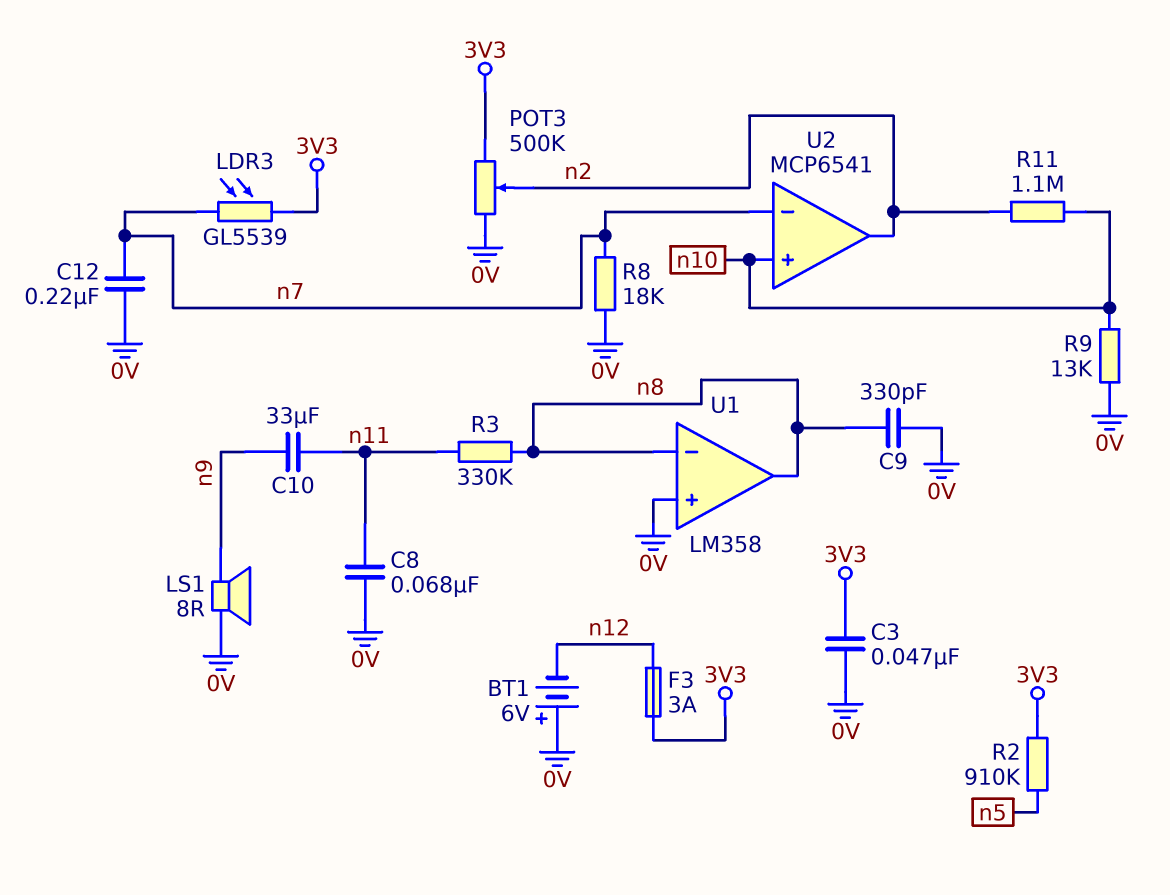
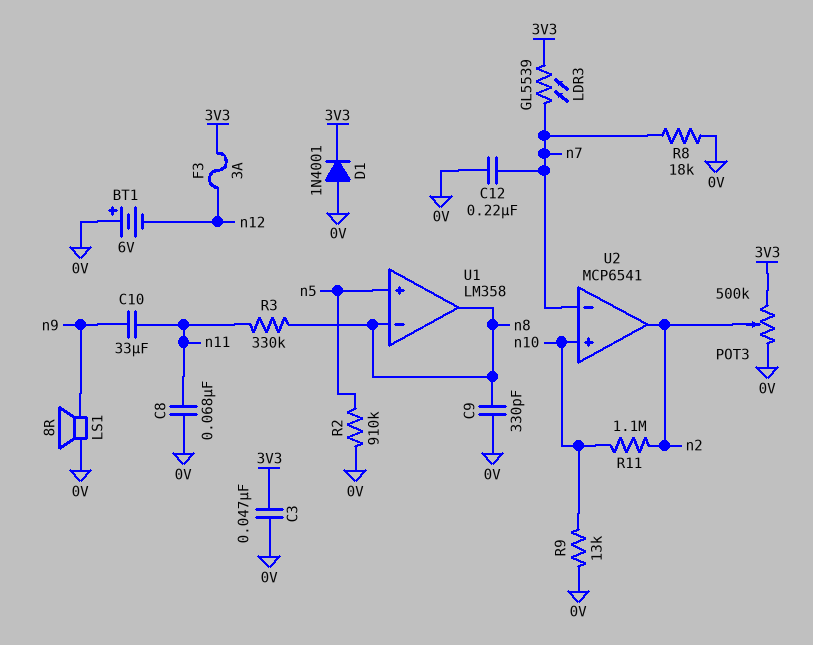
D1: none -> diode 1N4001 (A 0V, K 3V3)
R2: 910k (3V3, n5) -> 910k (0V, n5)
U1 pin in+: 0V -> n5

